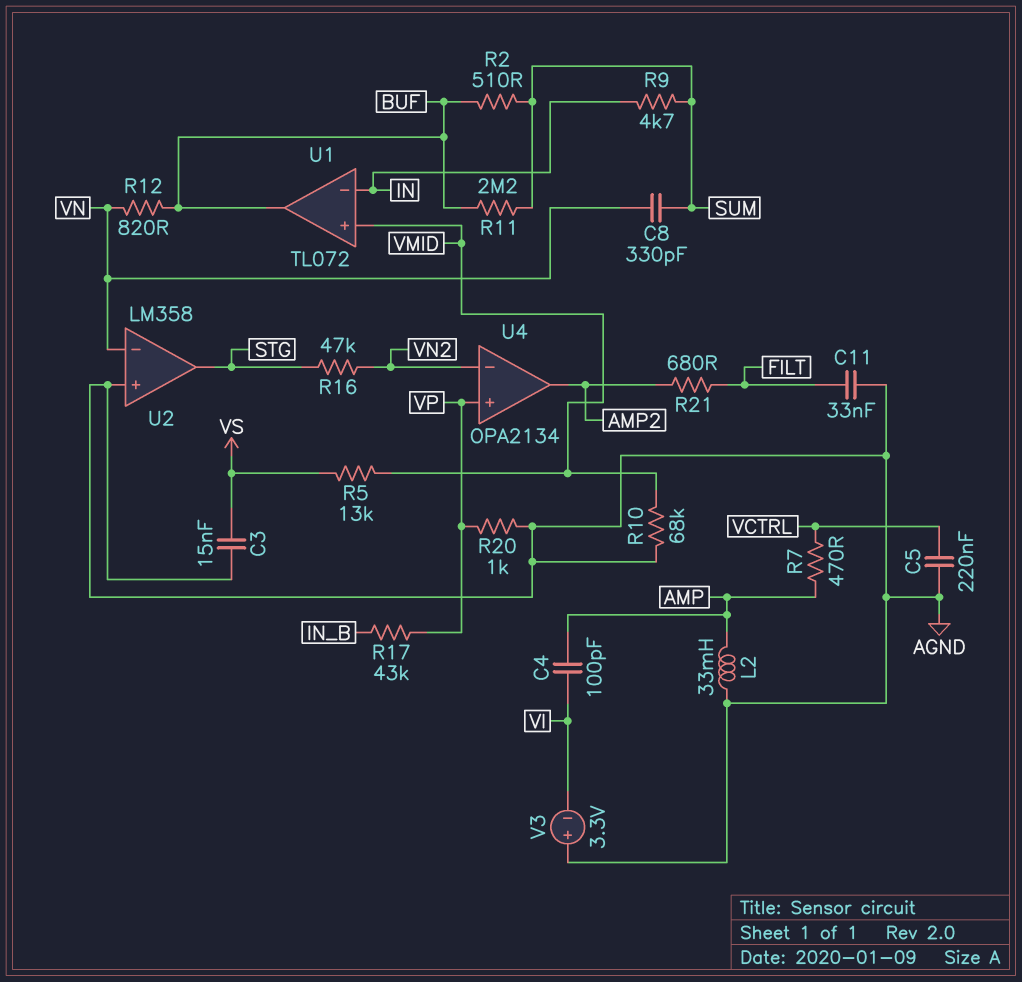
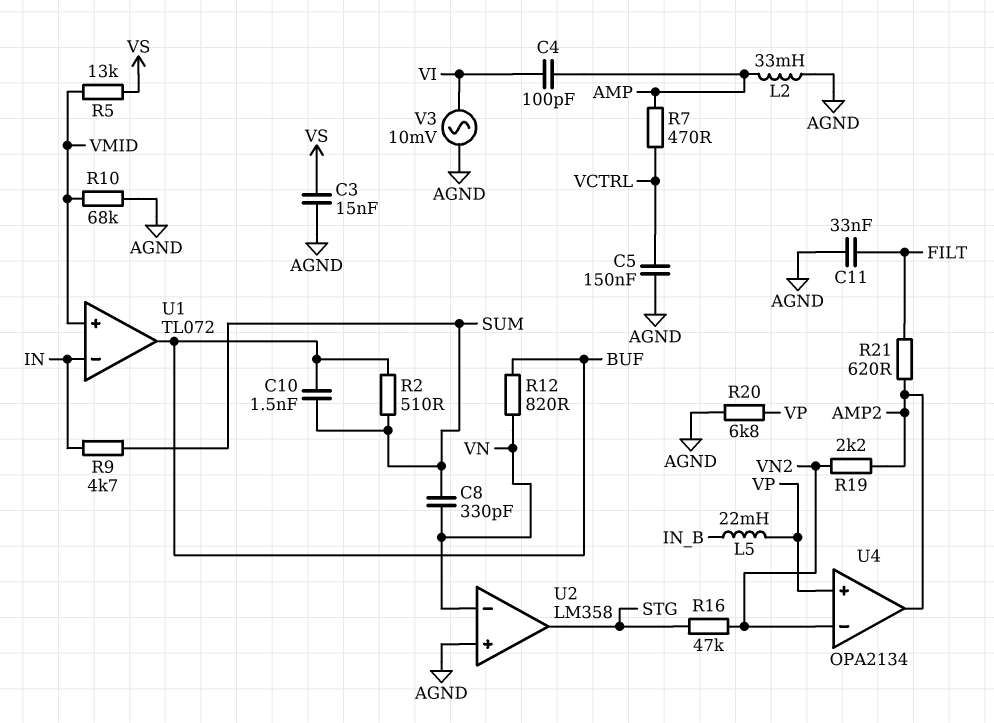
C5: 220nF (AGND, VCTRL) -> 150nF (AGND, VCTRL)
C10: none -> 1.5nF (BUF, SUM)
L5: none -> 22mH (IN_B, VP)
R11: 2.2M (BUF, SUM) -> none
R17: 43k (IN_B, VP) -> none
R19: none -> 2.2k (AMP2, VN2)
R20: 1k (AGND, VP) -> 6.8k (AGND, VP)
R21: 680 (AMP2, FILT) -> 620 (AMP2, FILT)
V3: 3.3V (plus AGND, minus VI) -> AC 10mV (AGND, VI)

